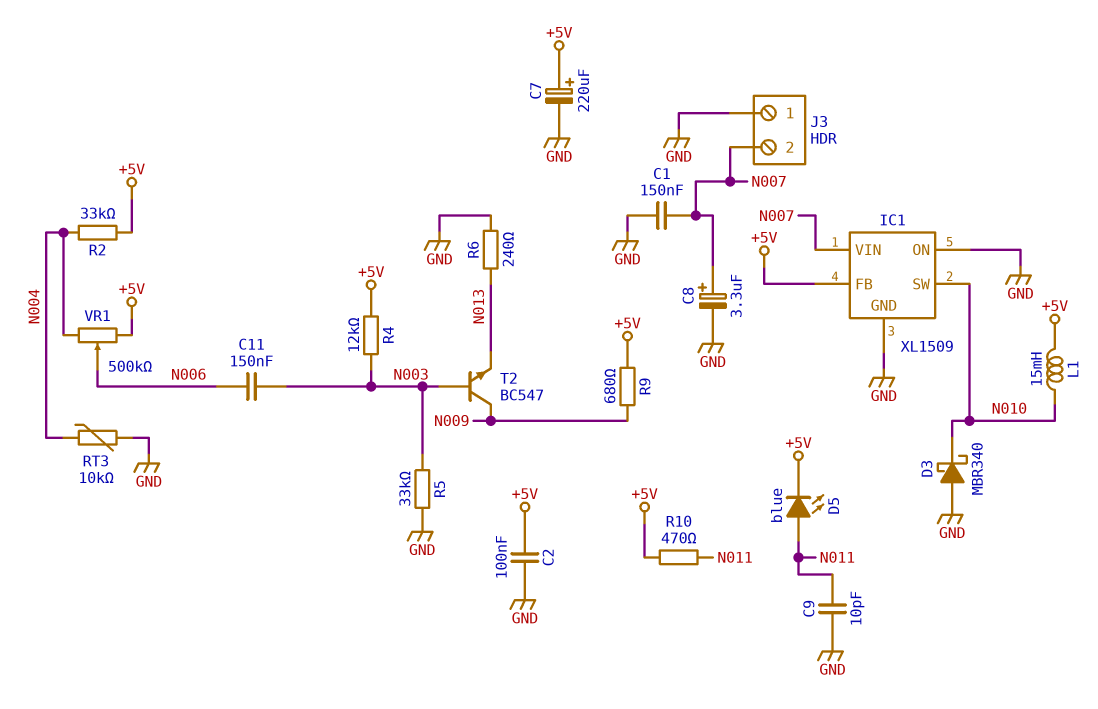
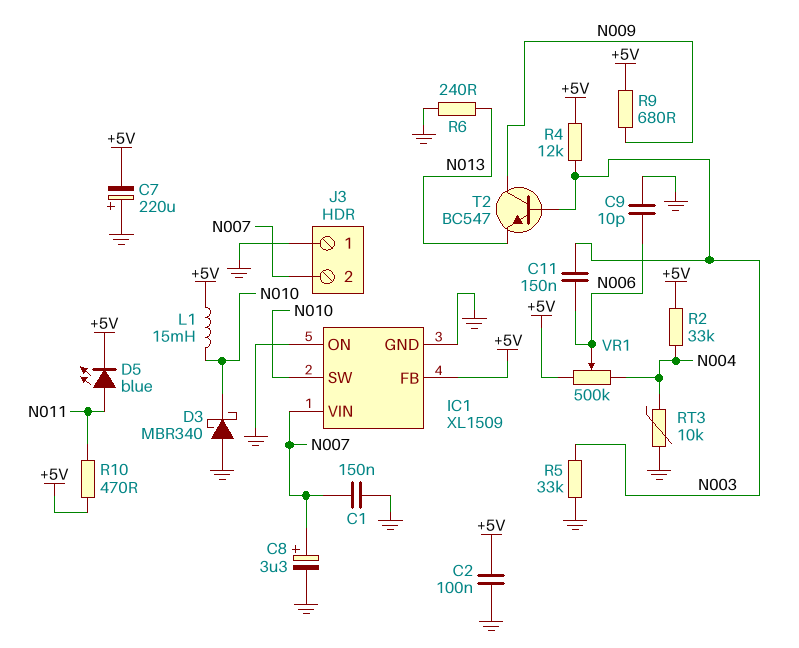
C7: 220uF (plus +5V, minus GND) -> 220uF (plus GND, minus +5V)
C9: 10pF (GND, N011) -> 10pF (GND, N006)

